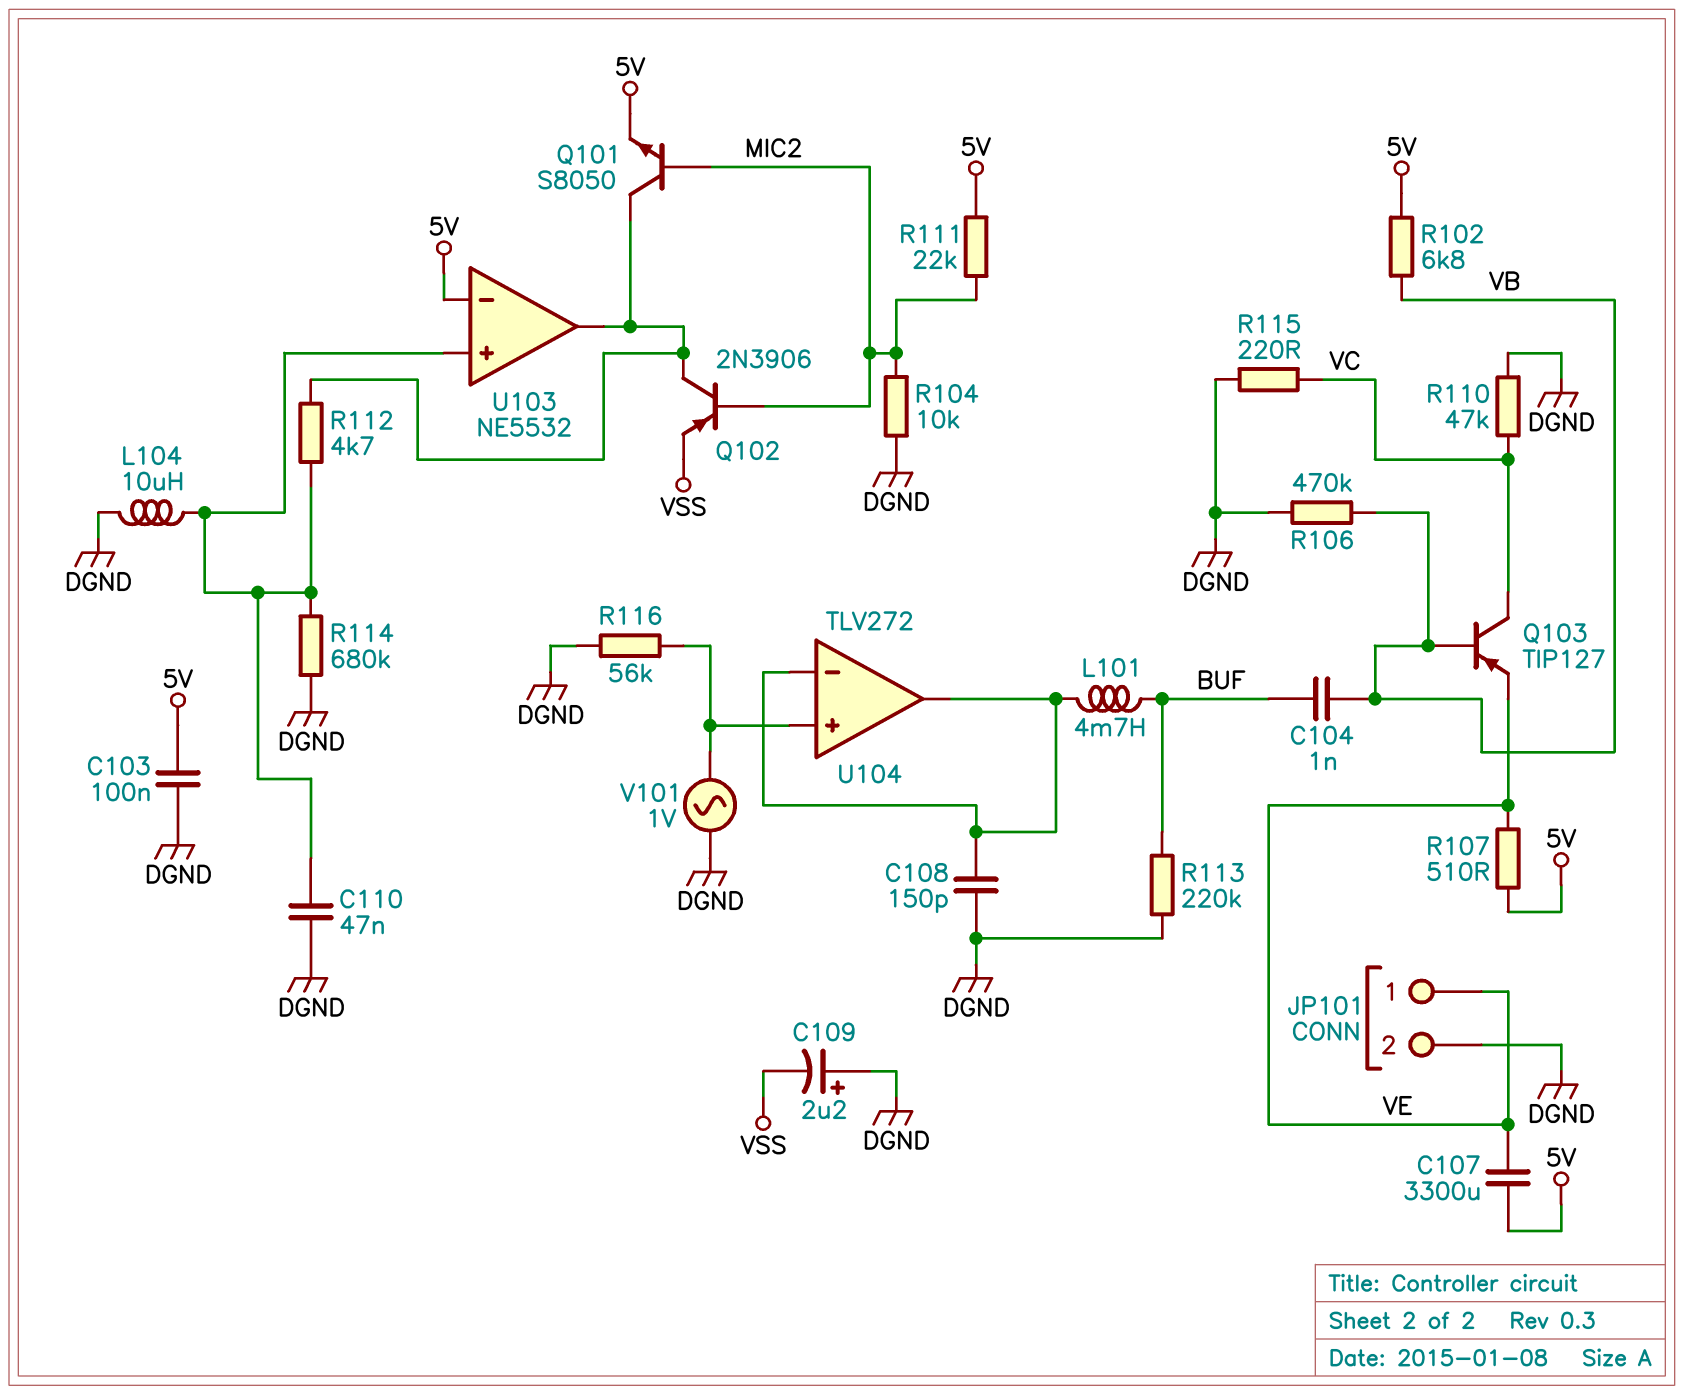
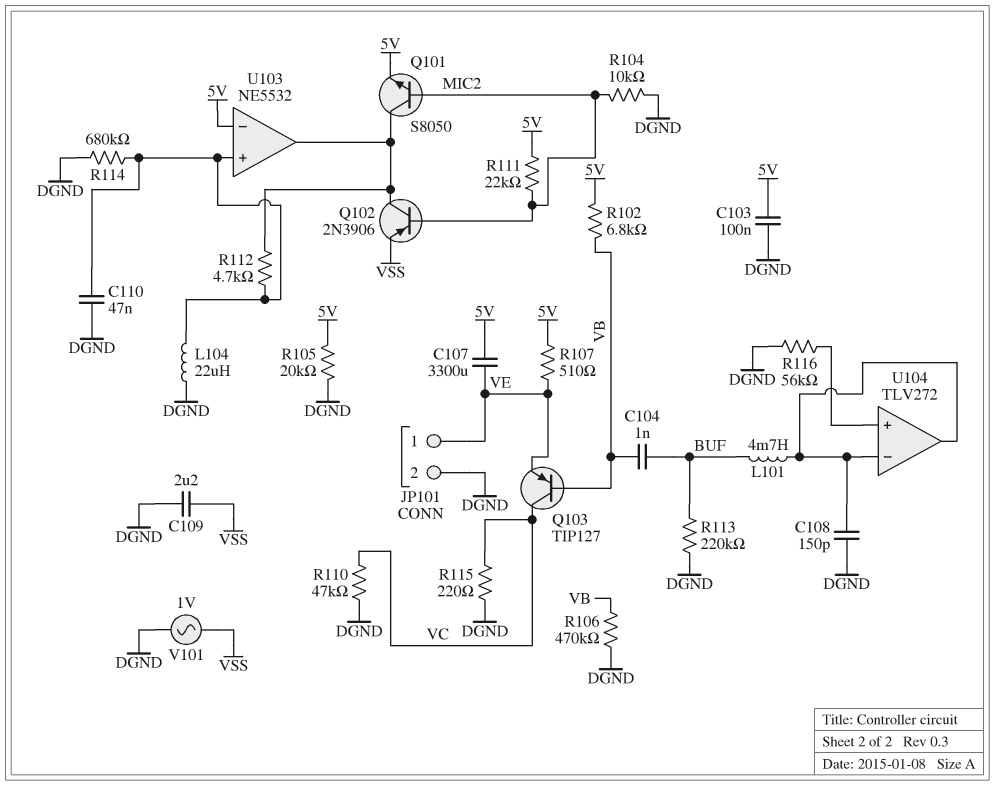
C109: 2.2uF (plus DGND, minus VSS) -> 2.2uF (DGND, VSS)
L104: 10uH (DGND, U103/in+) -> 22uH (DGND, U103/in+)
R105: none -> 20k (5V, DGND)
V101: AC 1V (DGND, U104/in+) -> AC 1V (DGND, VSS)

